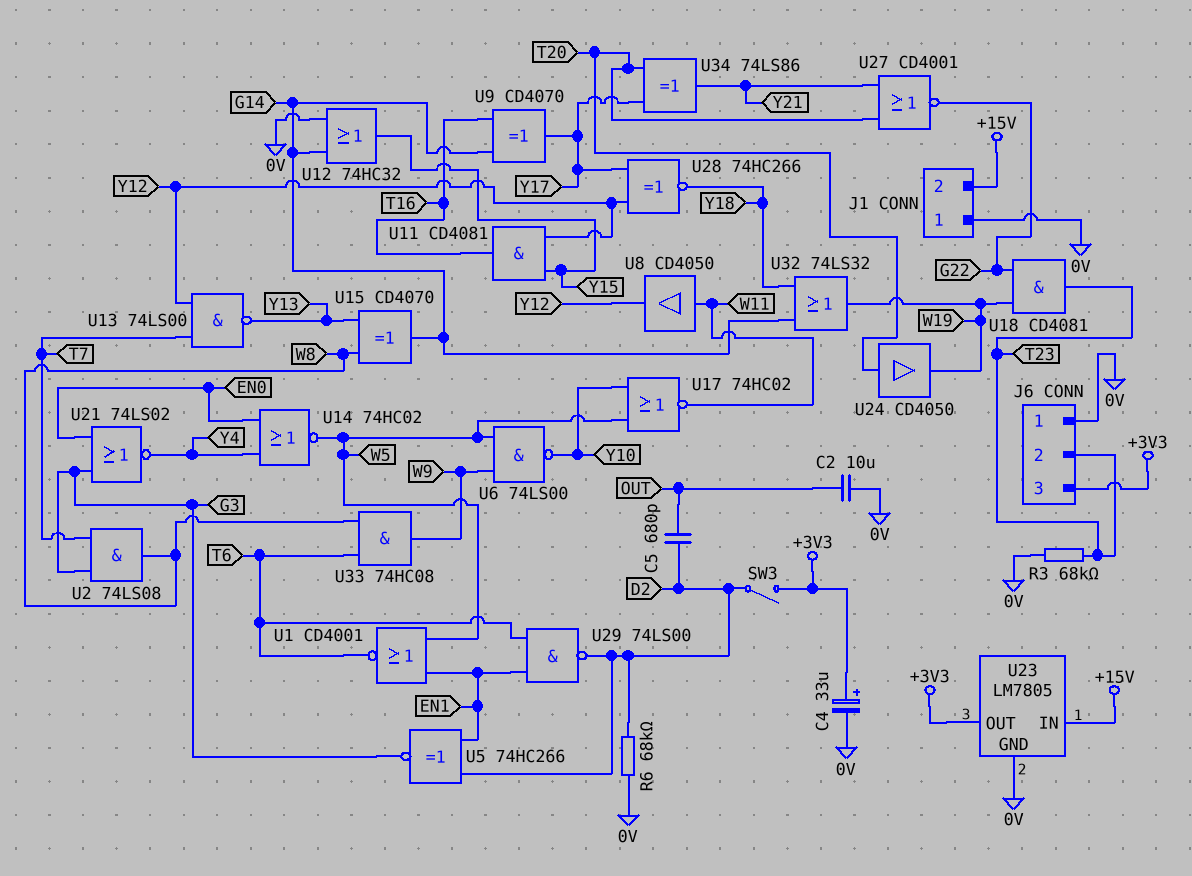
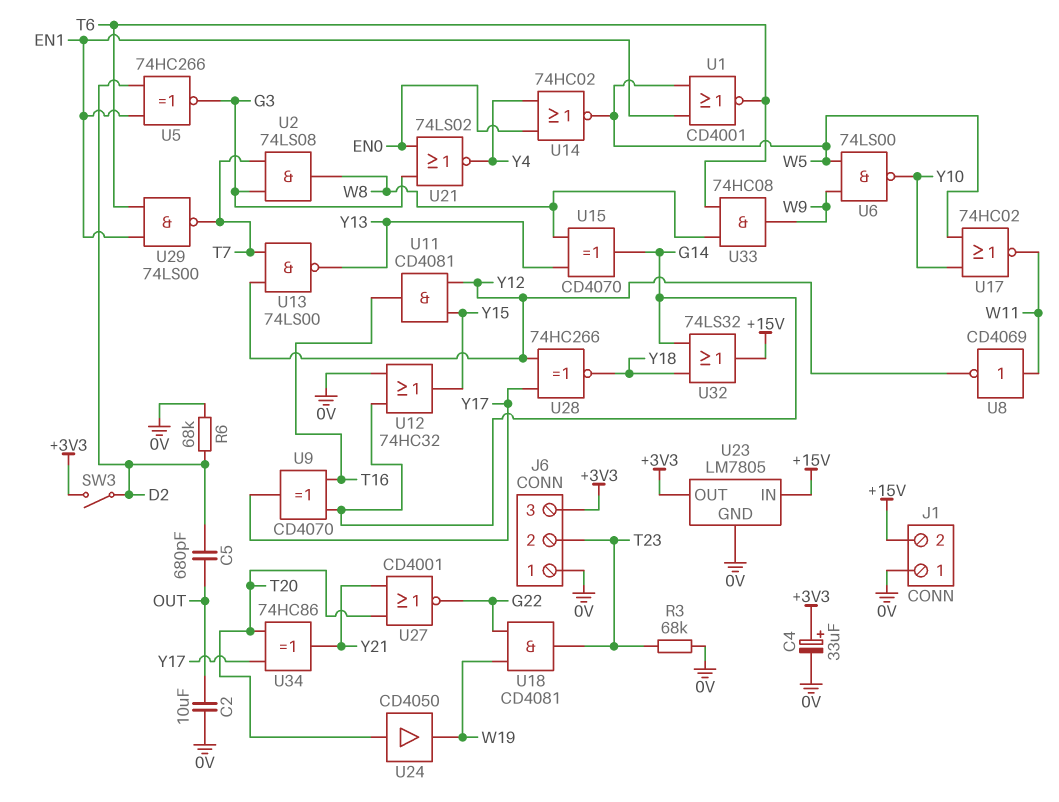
U8: buffer CD4050 (in W11, out Y12) -> NOT CD4069 (in W11, out Y12)
U29: NAND 74LS00 (in EN1, in T6, out D2) -> NAND 74LS00 (in EN1, in T6, out T7)
U32: OR 74LS32 (in G14, in Y18, out W19) -> OR 74LS32 (in G14, in Y18, out +15V)
U34: XOR 74LS86 (in T20, in Y17, out Y21) -> XOR 74HC86 (in T20, in Y17, out Y21)

